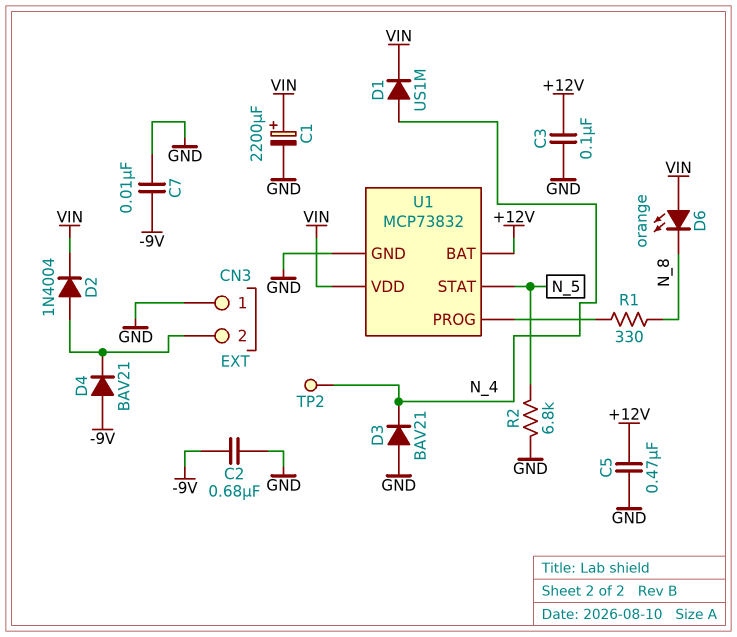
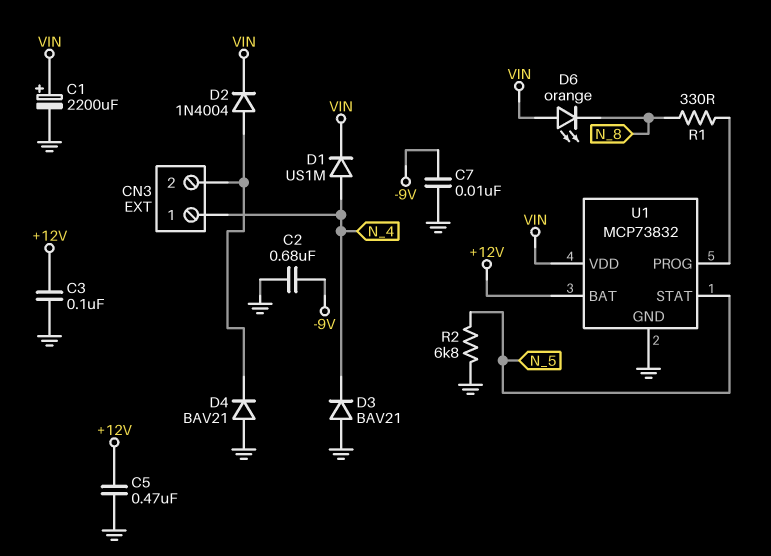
CN3 pin 1: GND -> N_4
D4: diode BAV21 (A -9V, K CN3/2) -> diode BAV21 (A GND, K CN3/2)
TP2: test point (N_4) -> none

